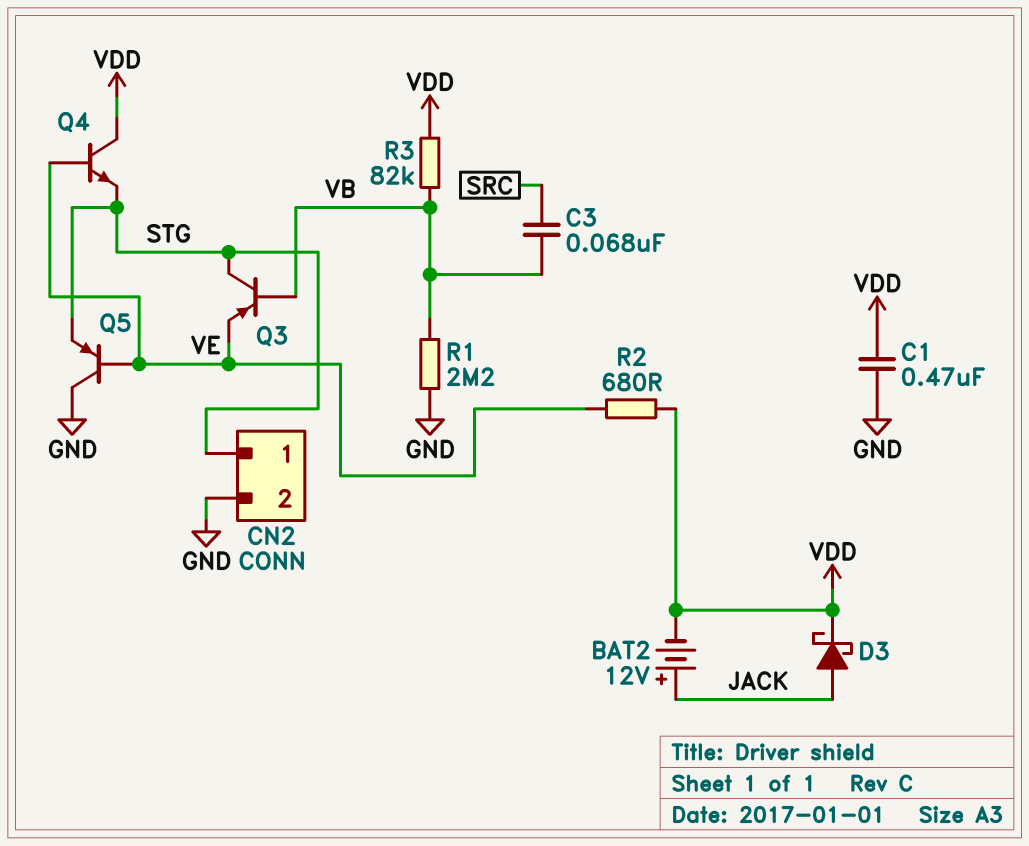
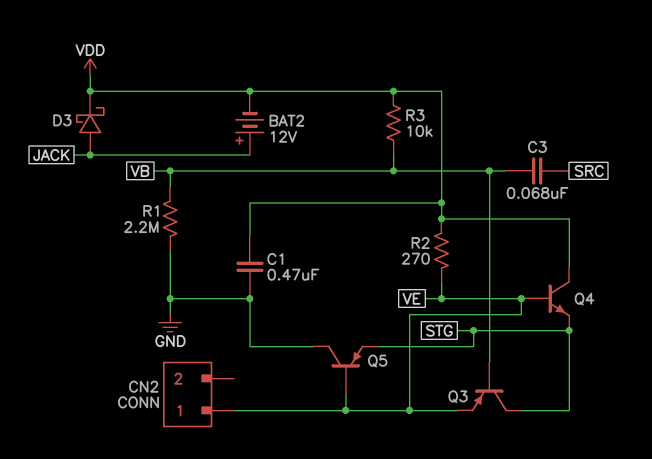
CN2 pin 1: STG -> VE
CN2 pin 2: GND -> none
R2: 680 (VDD, VE) -> 270 (VDD, VE)
R3: 82k (VB, VDD) -> 10k (VB, VDD)

